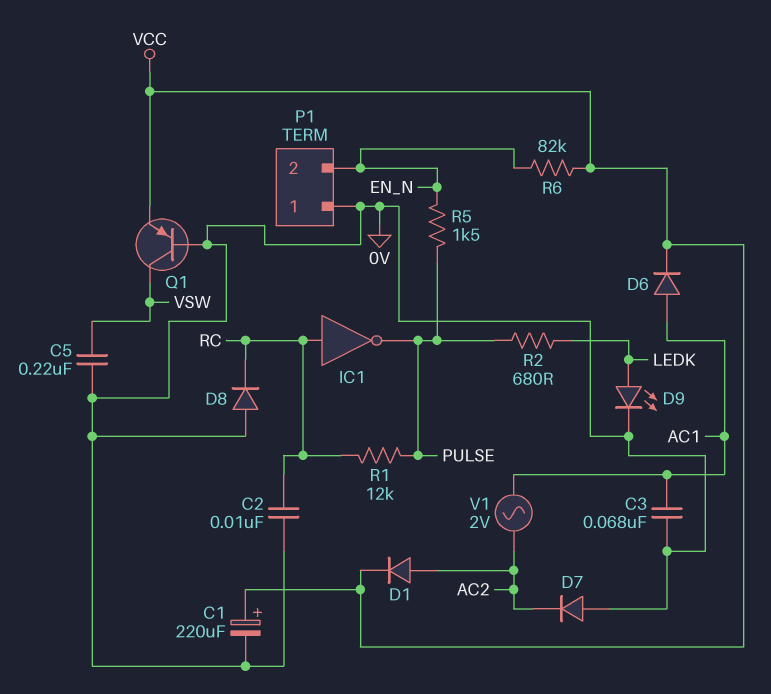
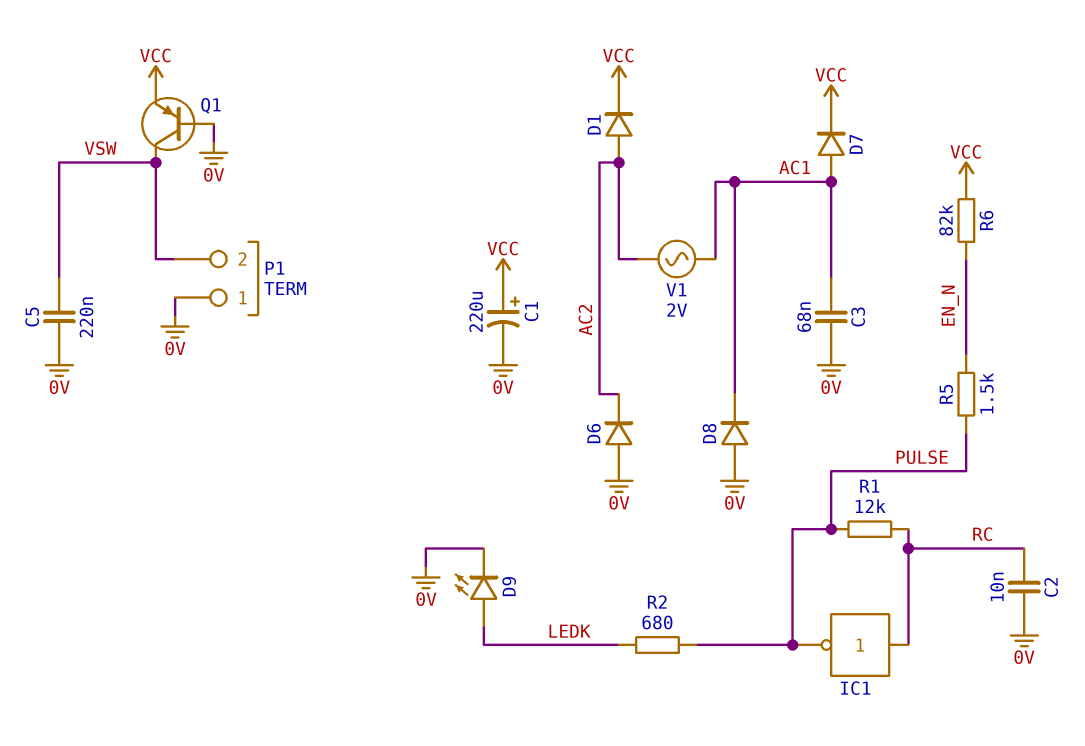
D6: diode (A AC1, K VCC) -> diode (A 0V, K AC2)
D7: diode (A 0V, K AC2) -> diode (A AC1, K VCC)
D8: diode (A 0V, K RC) -> diode (A 0V, K AC1)
P1 pin 2: EN_N -> VSW

